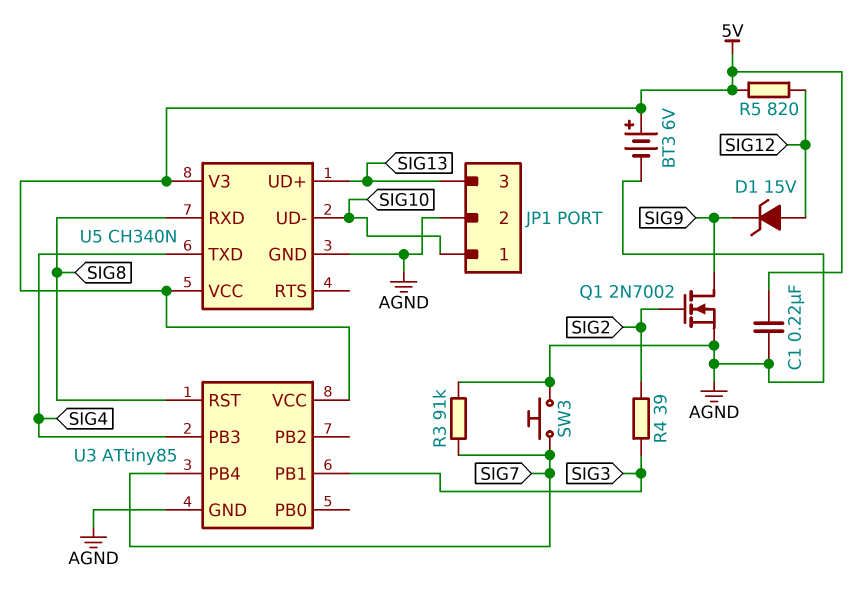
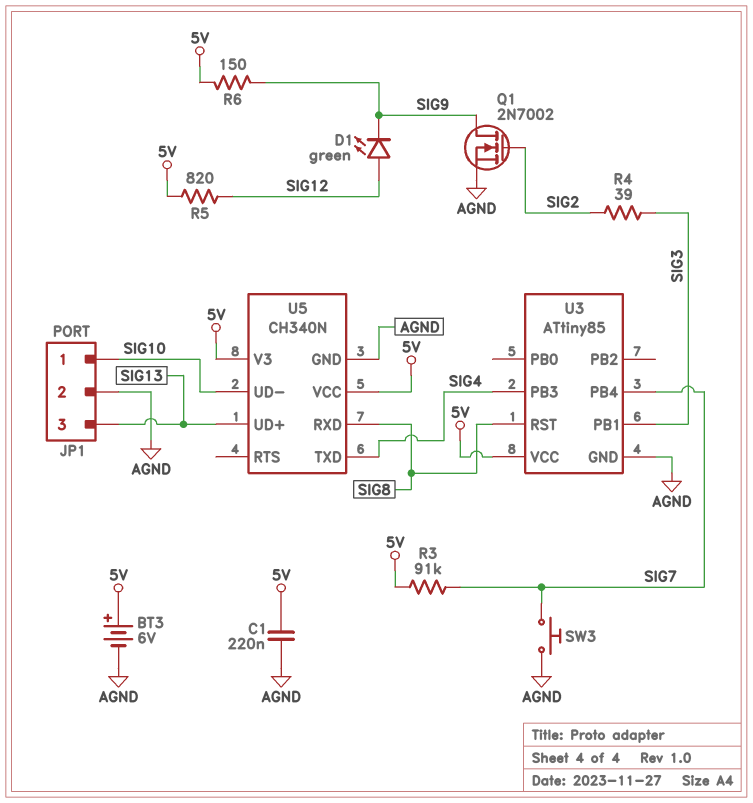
D1: zener 15V (A SIG12, K SIG9) -> LED green (A SIG12, K SIG9)
R3: 91k (AGND, SIG7) -> 91k (5V, SIG7)
R6: none -> 150 (5V, SIG9)

